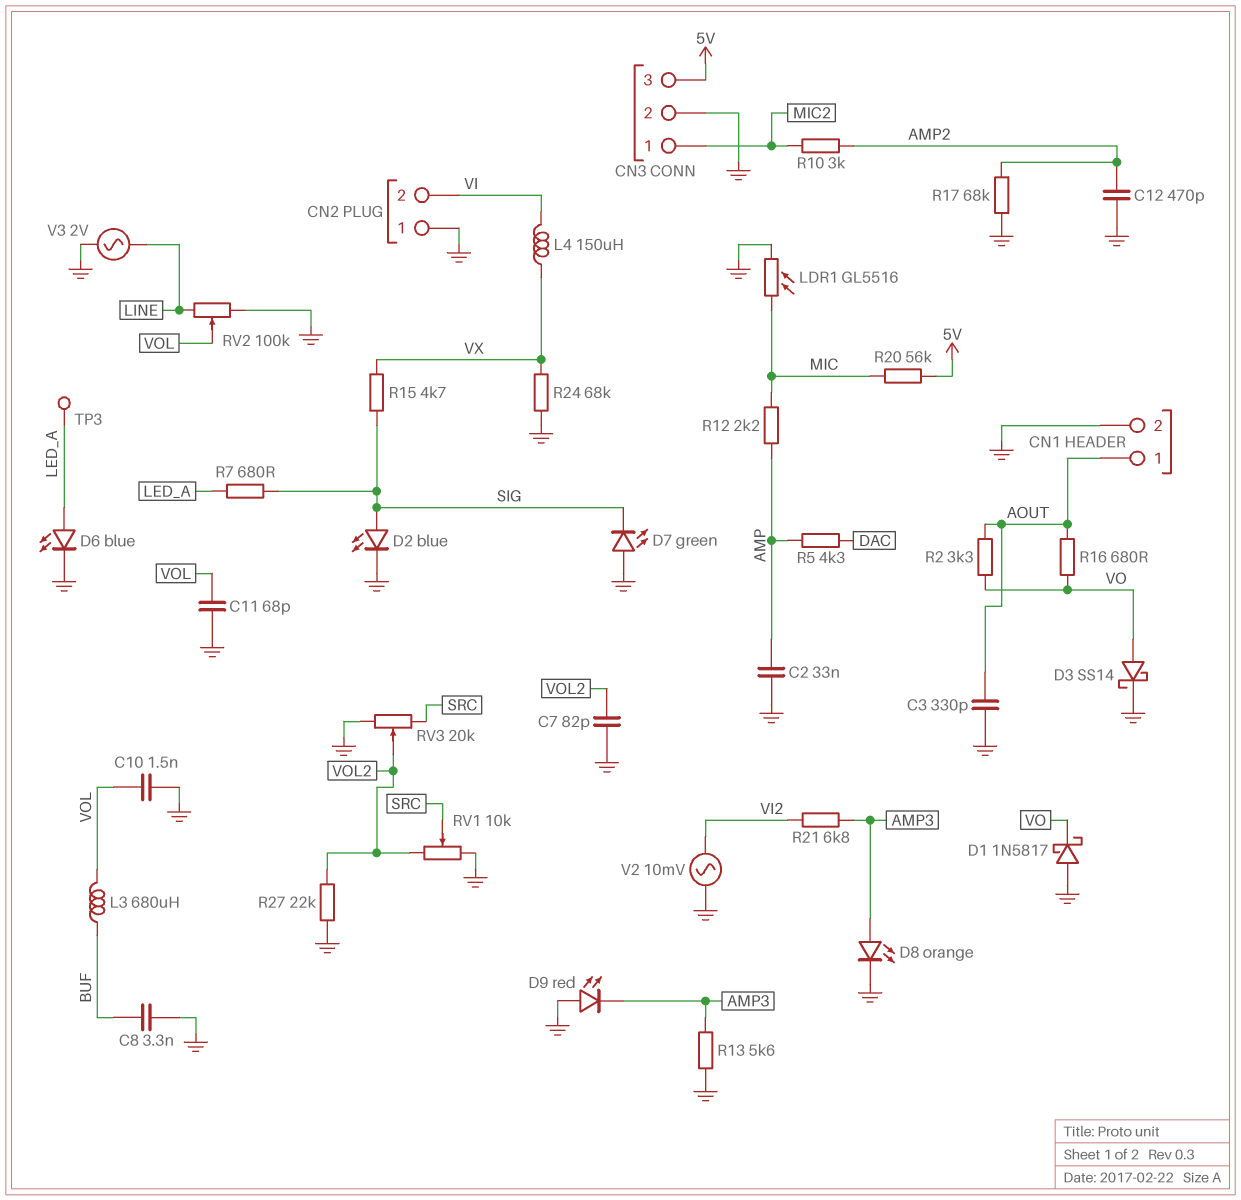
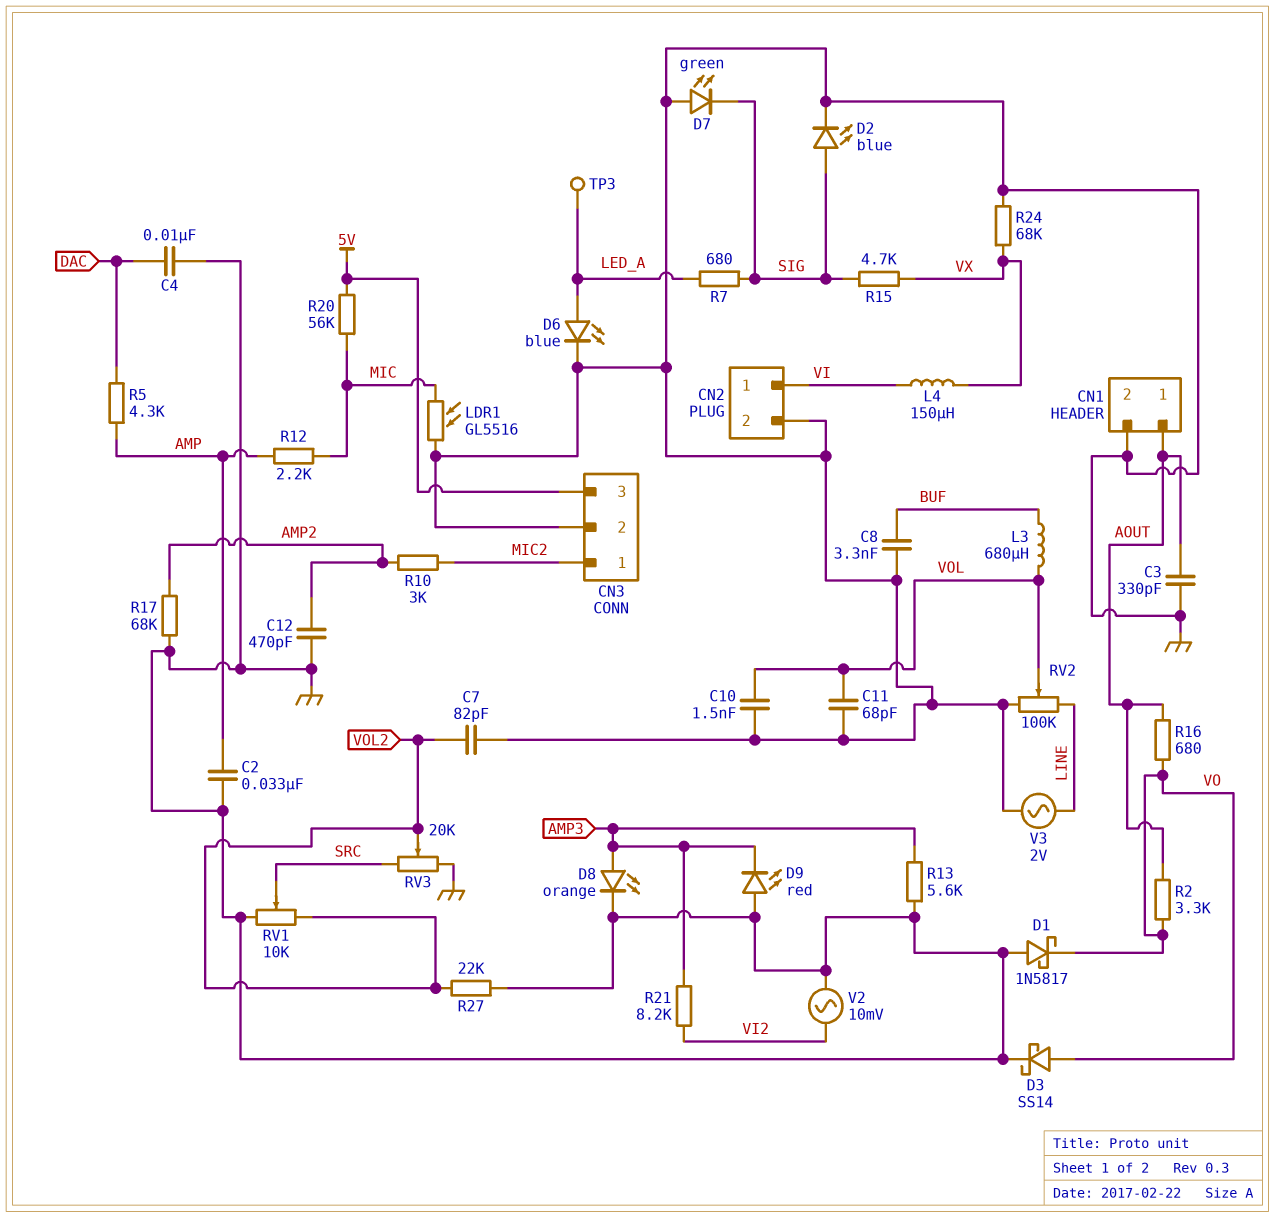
C4: none -> 10nF (DAC, GND)
CN2 pin 1: GND -> VI
CN2 pin 2: VI -> GND
R21: 6.8k (AMP3, VI2) -> 8.2k (AMP3, VI2)

